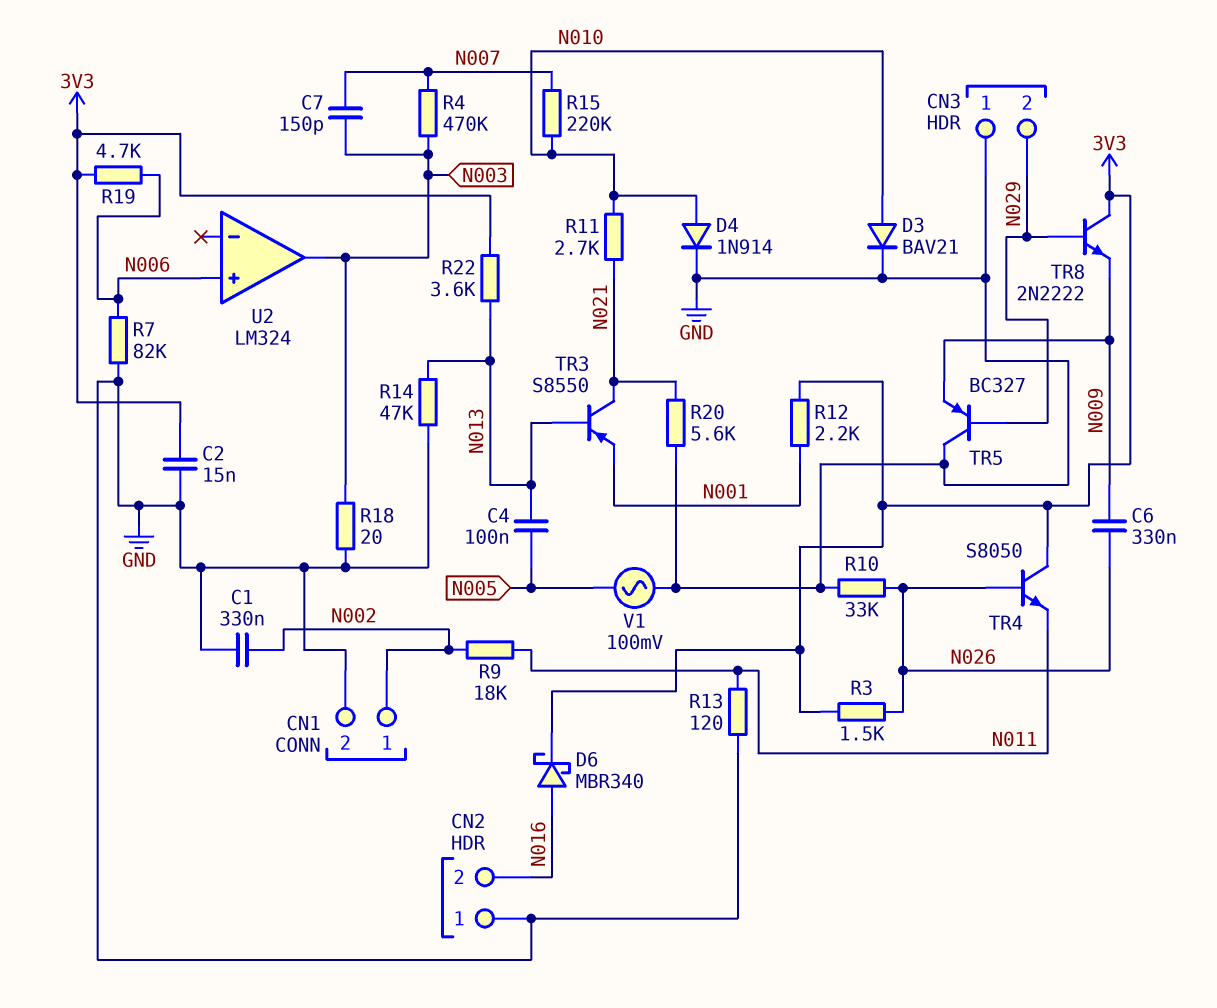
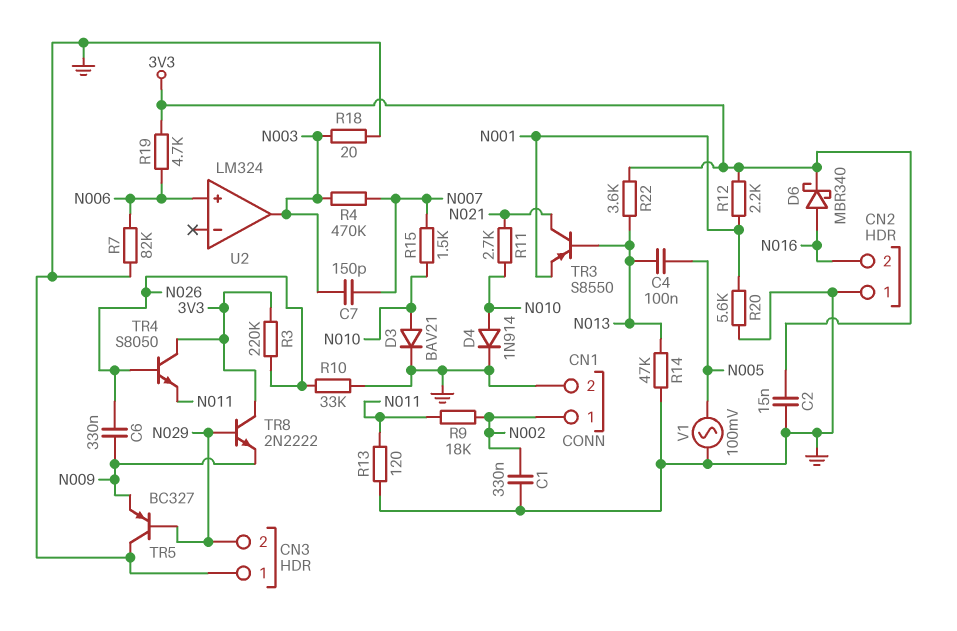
R3: 1.5k (3V3, N026) -> 220k (3V3, N026)
R15: 220k (N007, N010) -> 1.5k (N007, N010)
R20: 5.6k (GND, N021) -> 5.6k (GND, N001)

